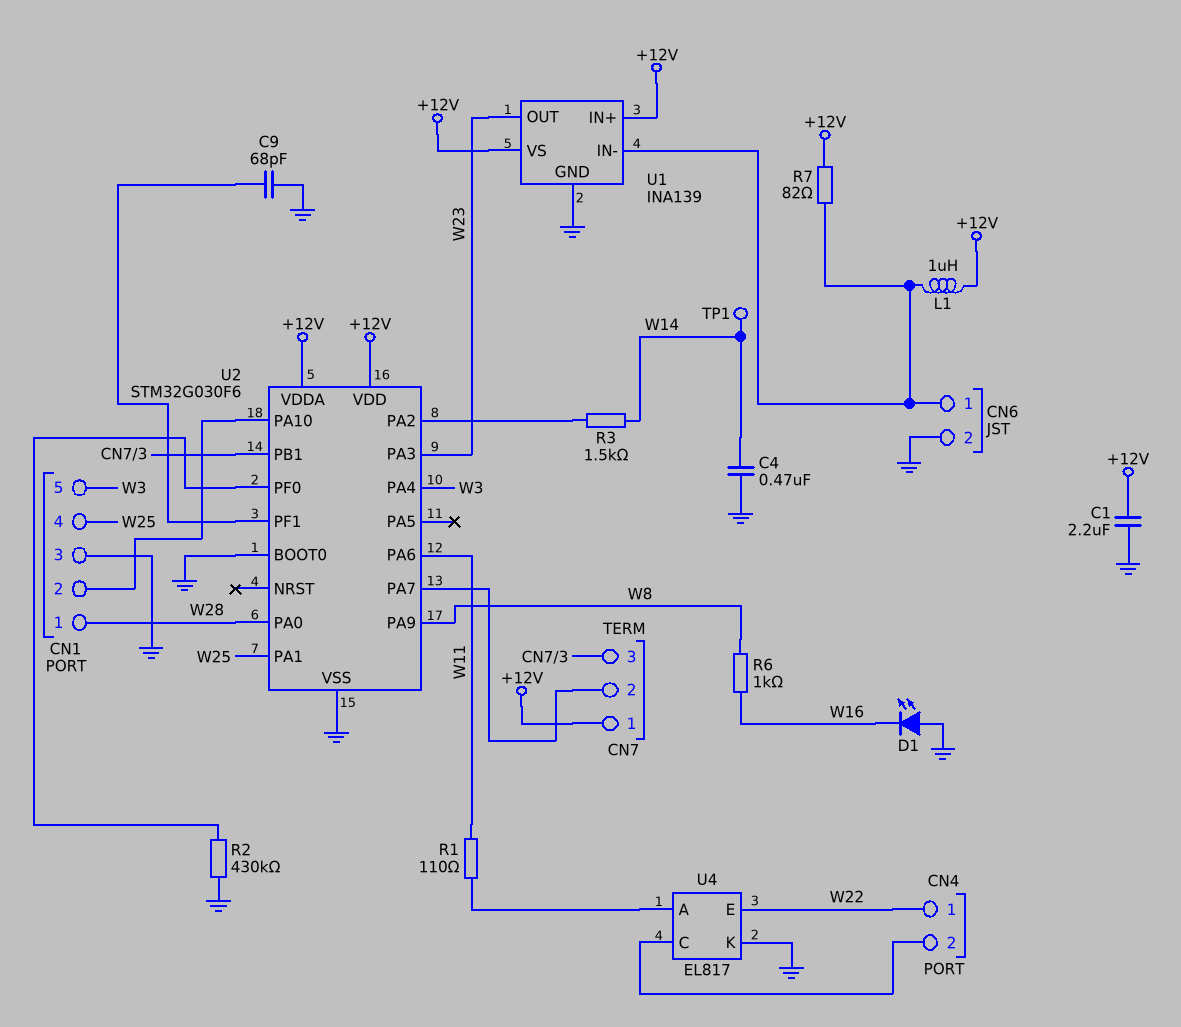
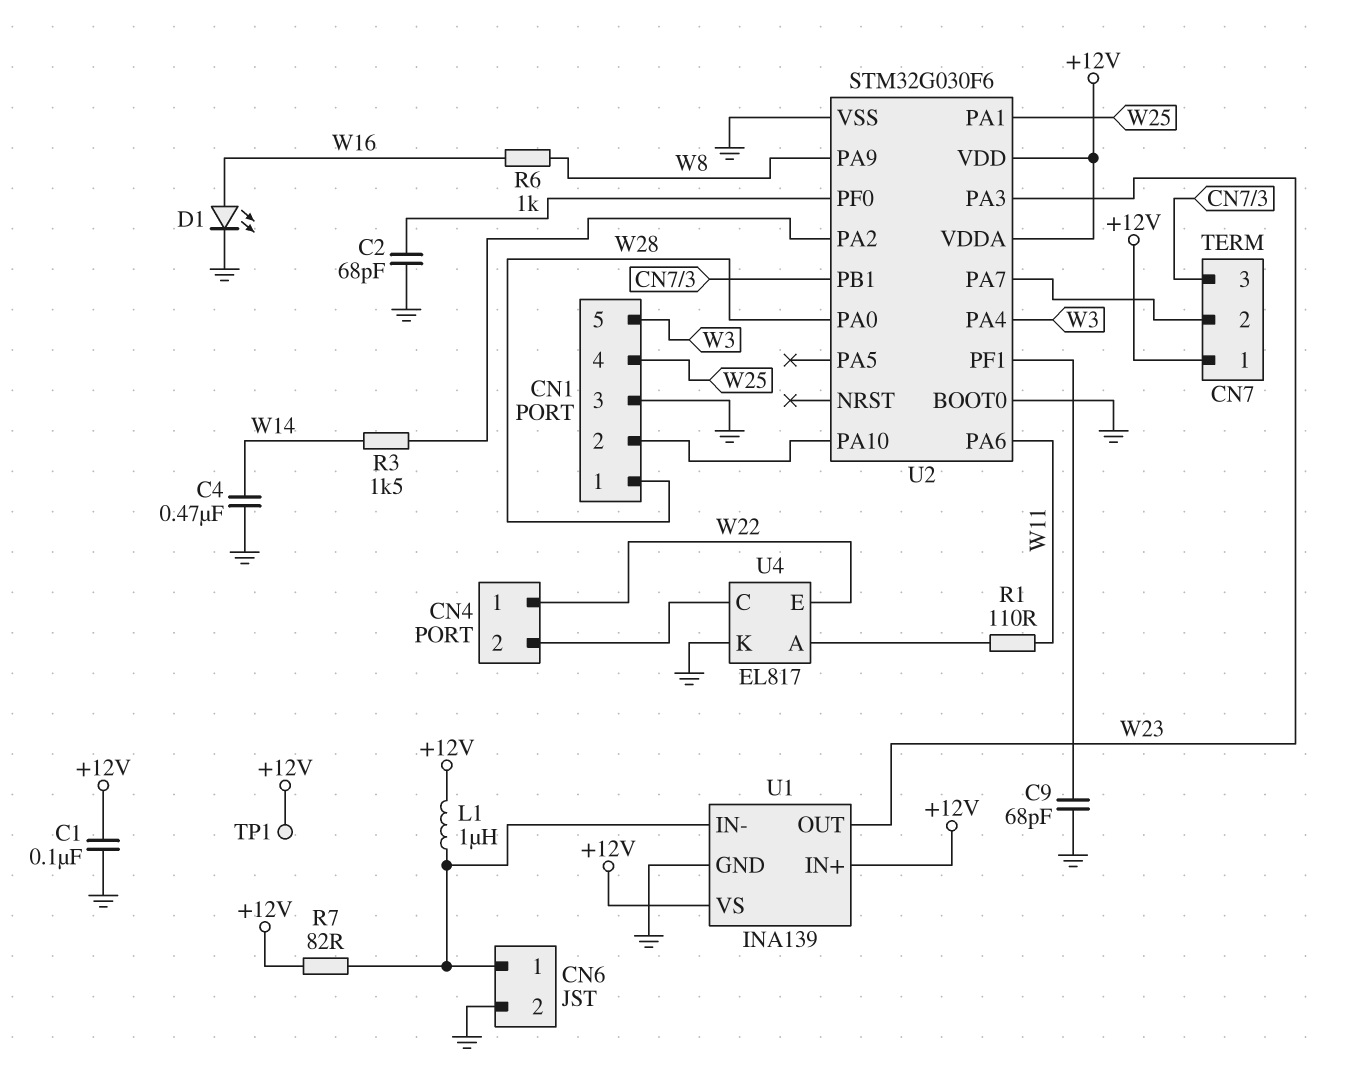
C1: 2.2uF (+12V, GND) -> 100nF (+12V, GND)
C2: none -> 68pF (GND, U2/PF0)
D1: LED (A GND, K W16) -> LED (A W16, K GND)
R2: 430k (GND, U2/PF0) -> none
TP1: test point (W14) -> test point (+12V)

